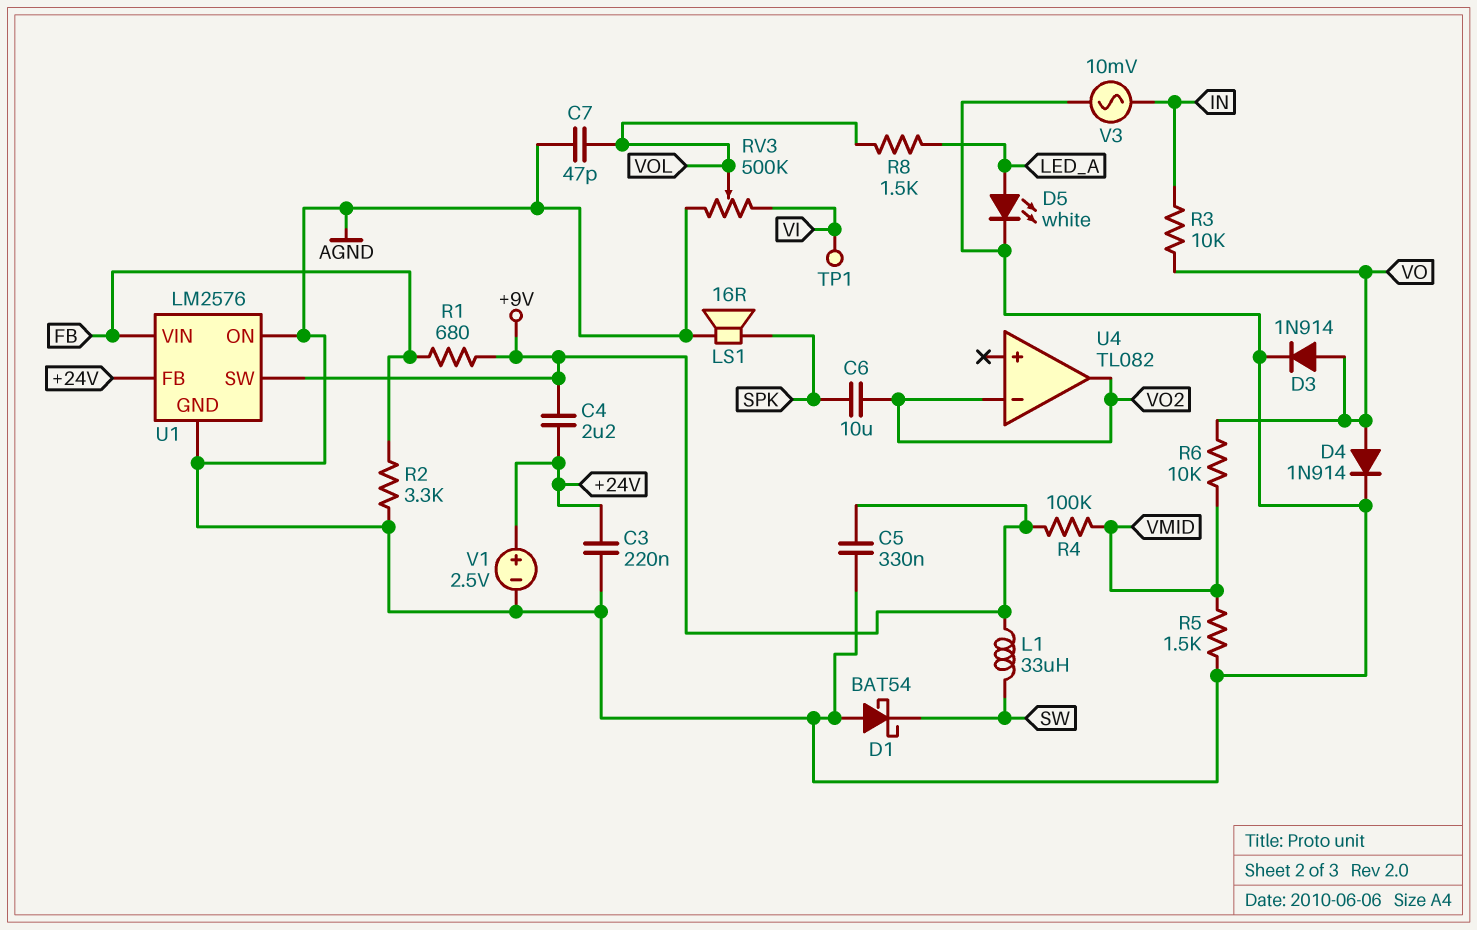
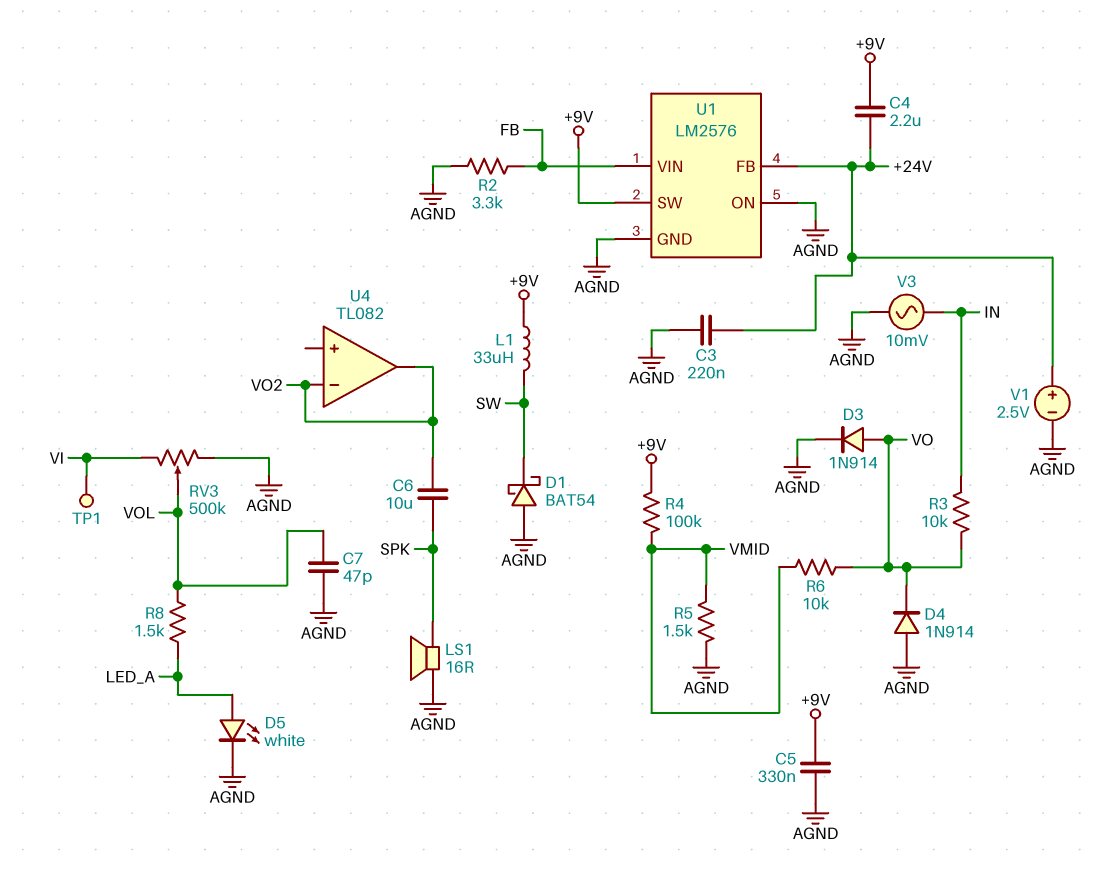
D4: diode 1N914 (A VO, K AGND) -> diode 1N914 (A AGND, K VO)
R1: 680 (+9V, FB) -> none

